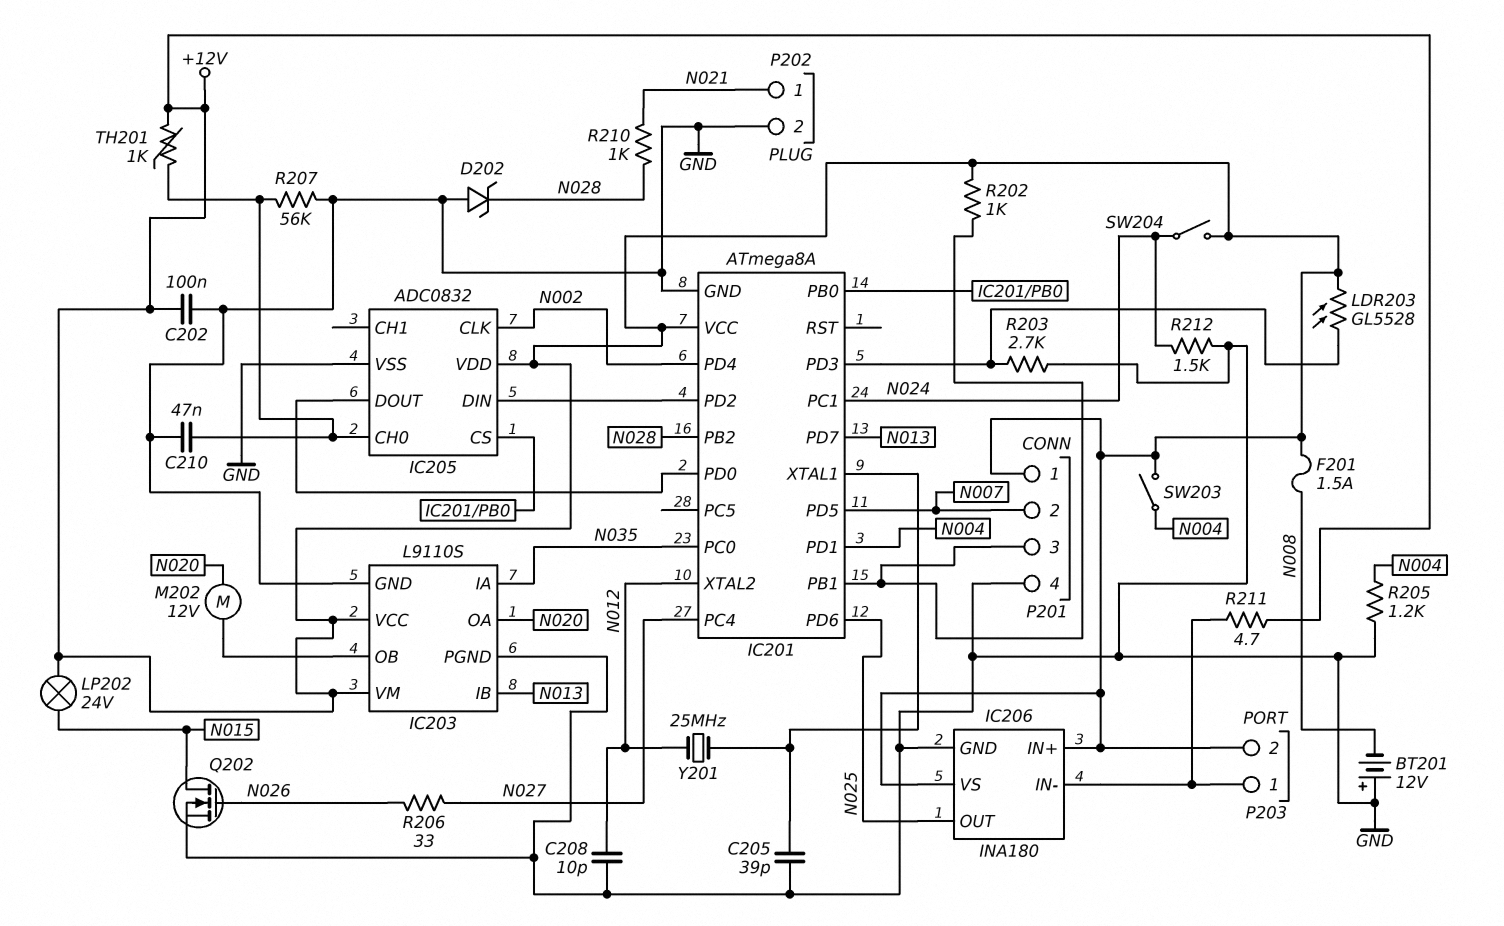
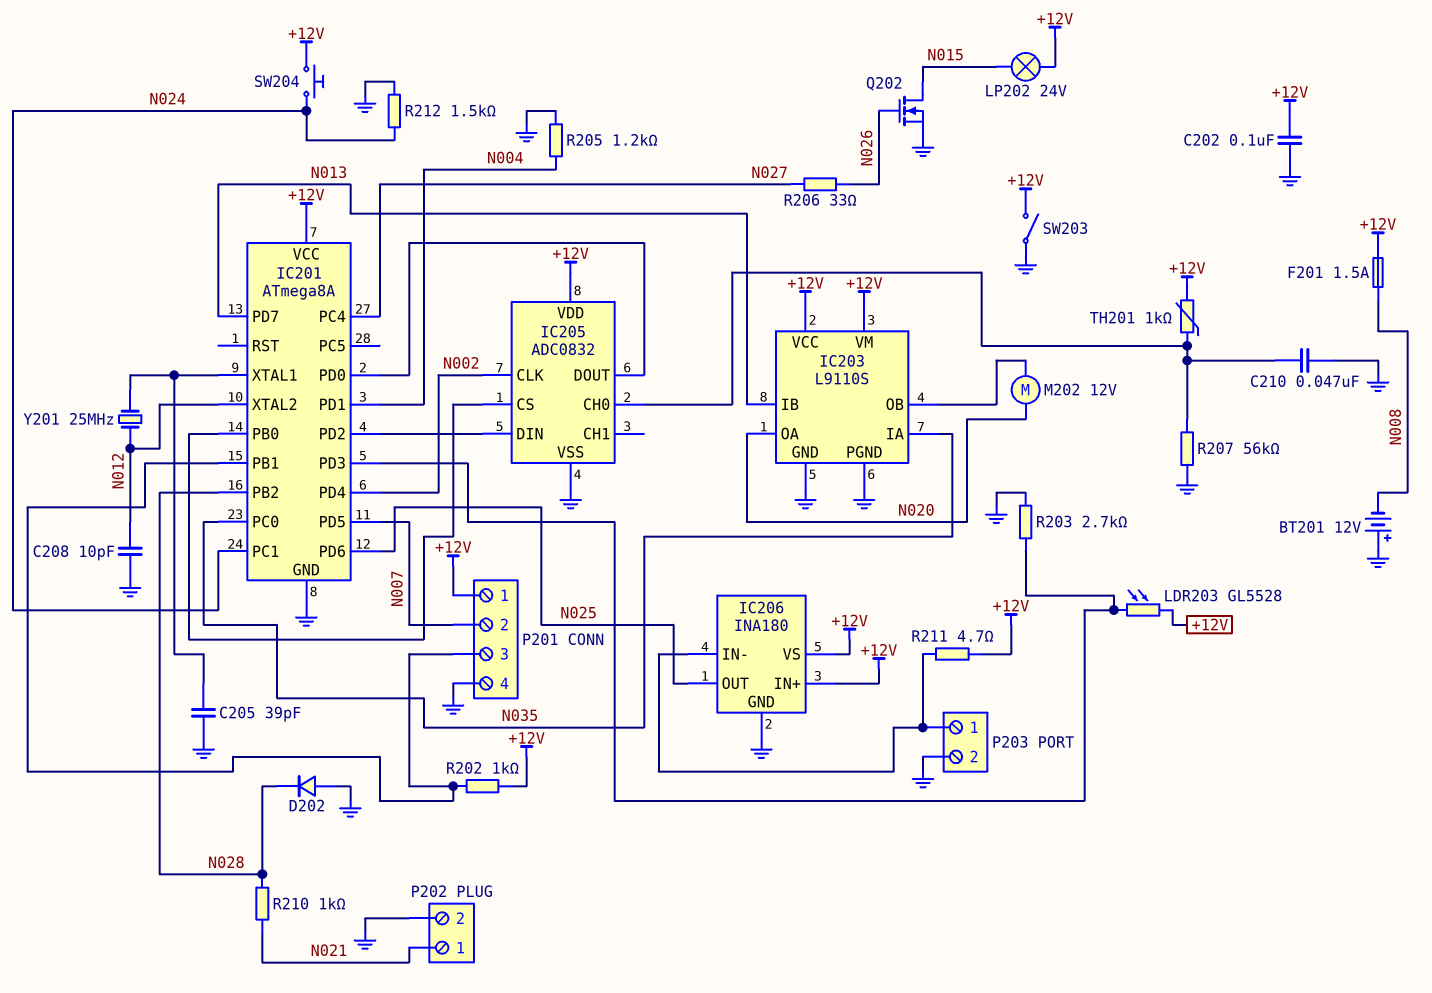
D202: zener (A GND, K N028) -> diode (A GND, K N028)
P203 pin 2: +12V -> GND
SW203: switch (+12V, N004) -> switch (+12V, GND)
SW204: switch (+12V, N024) -> button (+12V, N024)

